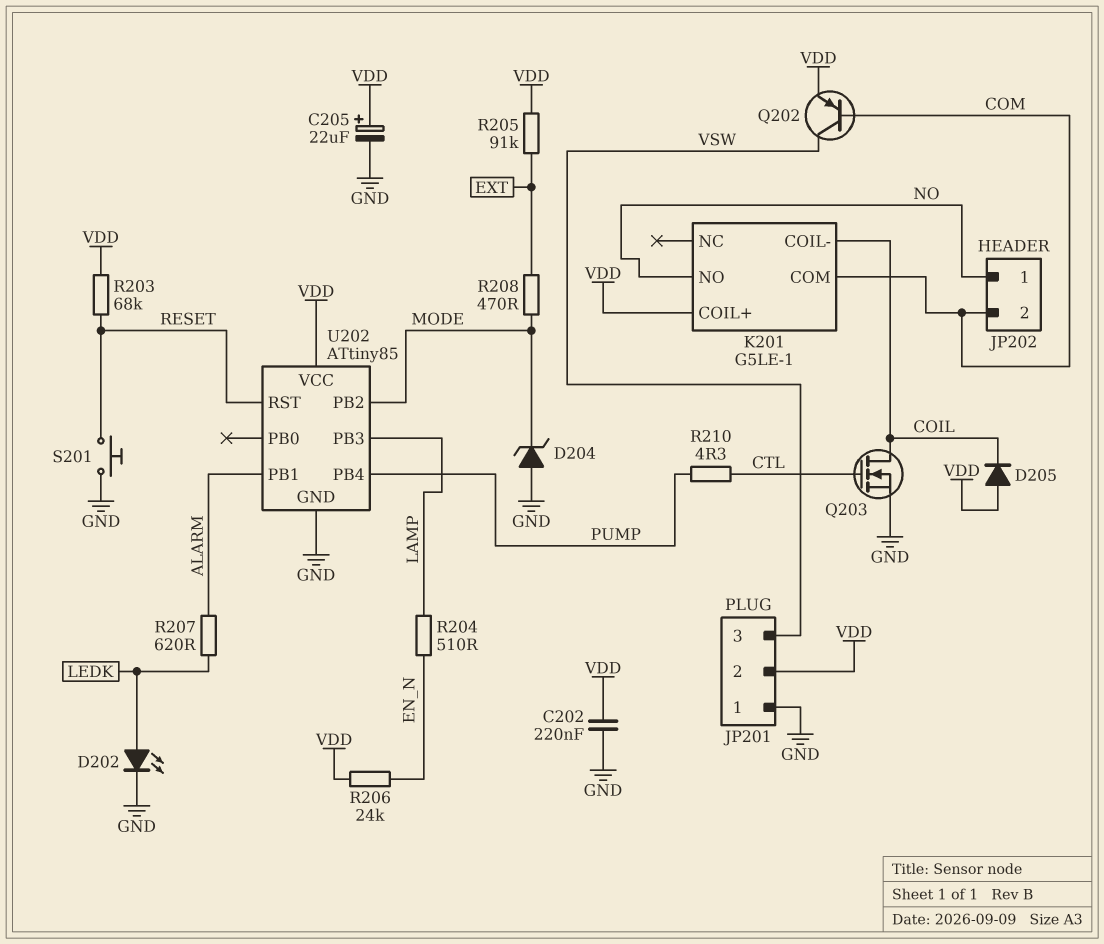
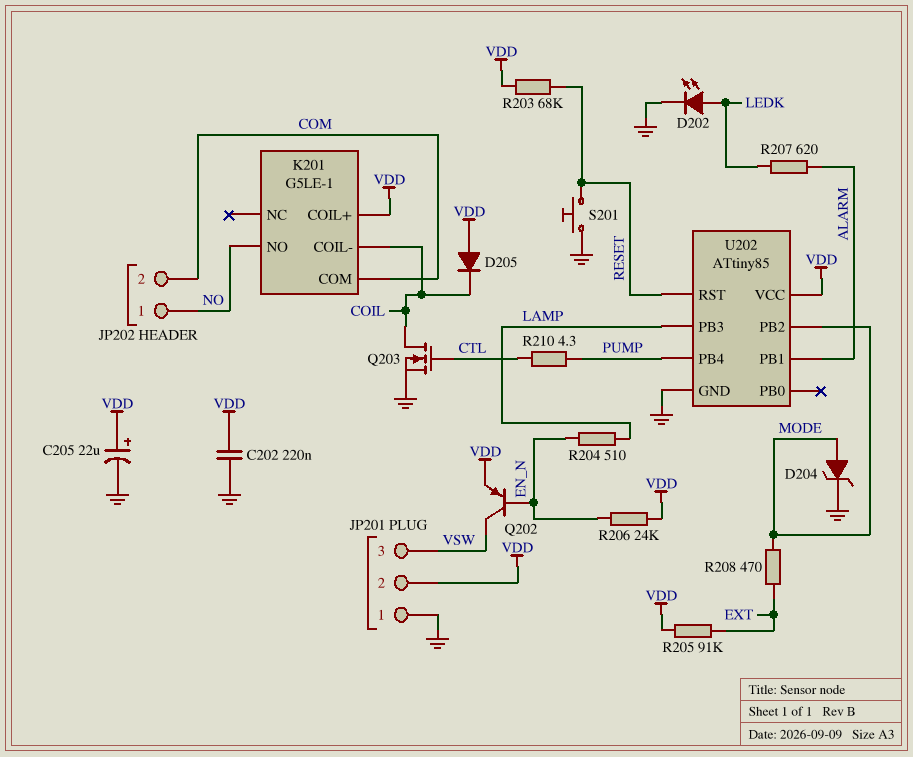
D204: zener (A GND, K MODE) -> zener (A MODE, K GND)
Q202: PNP (B COM, C VSW, E VDD) -> PNP (B EN_N, C VSW, E VDD)

